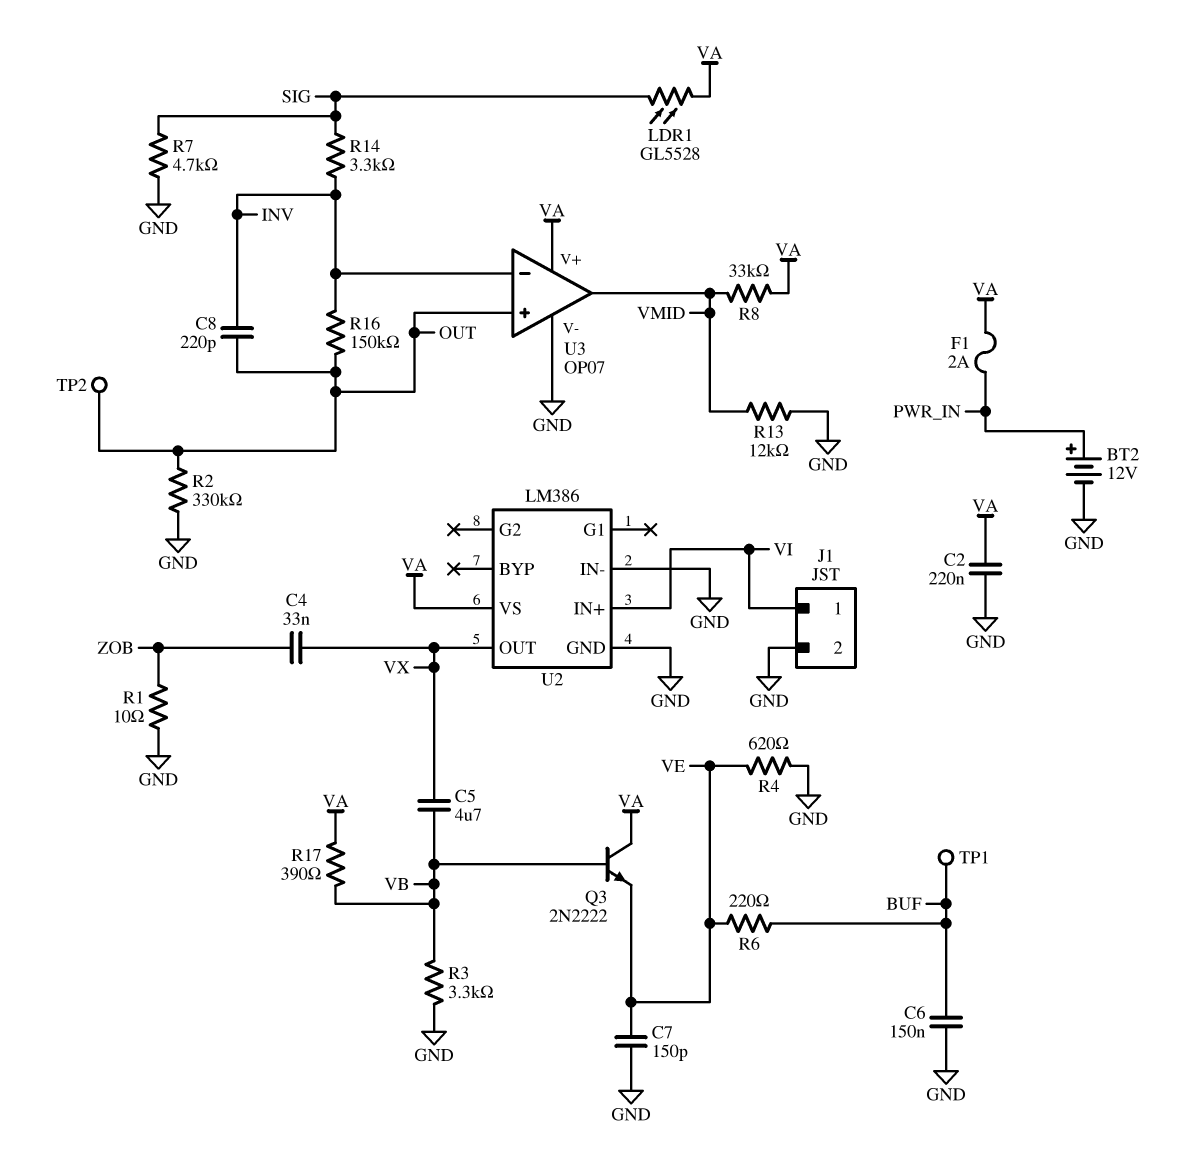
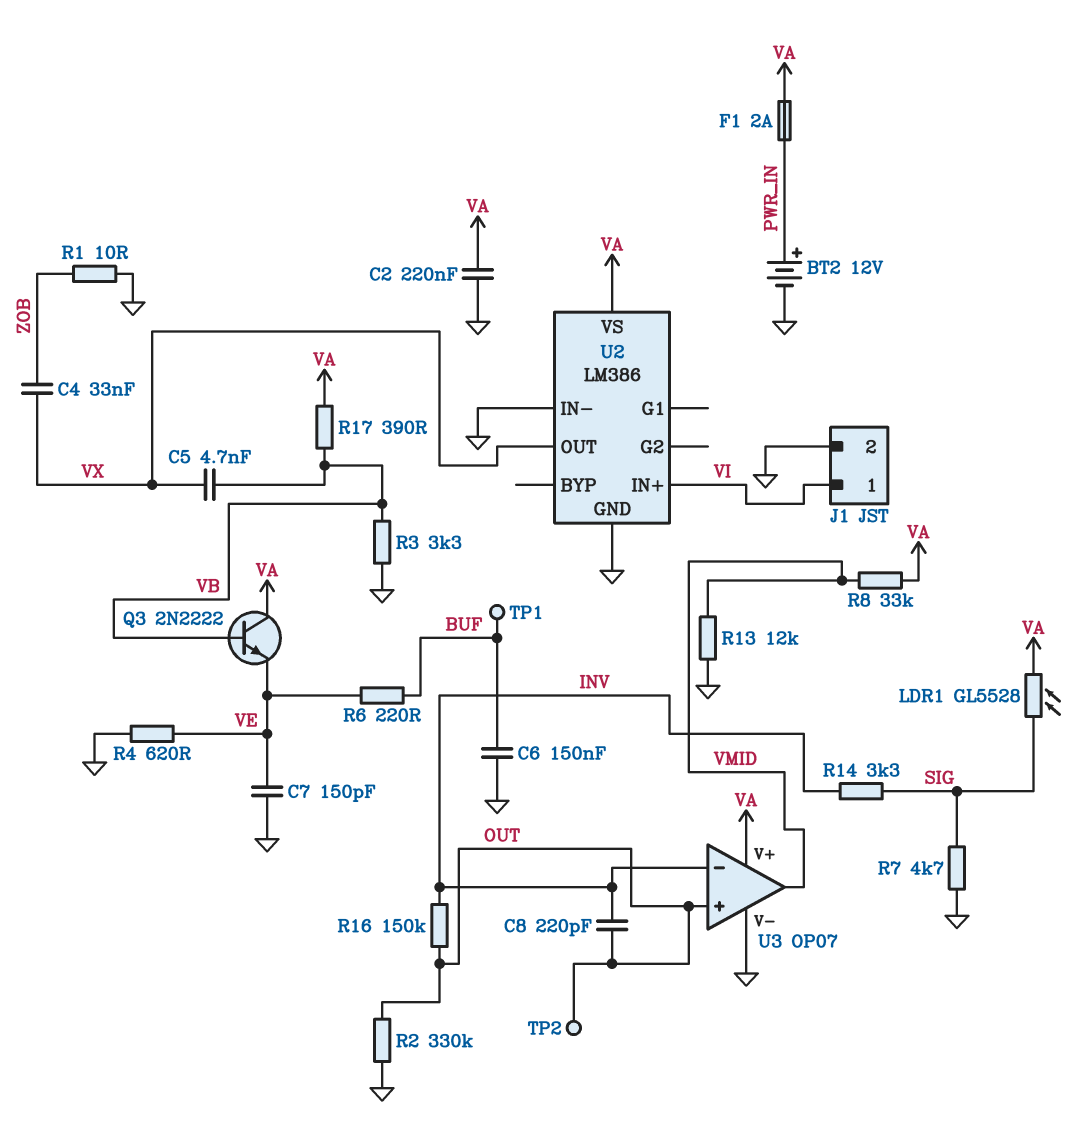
C5: 4.7uF (VB, VX) -> 4.7nF (VB, VX)

